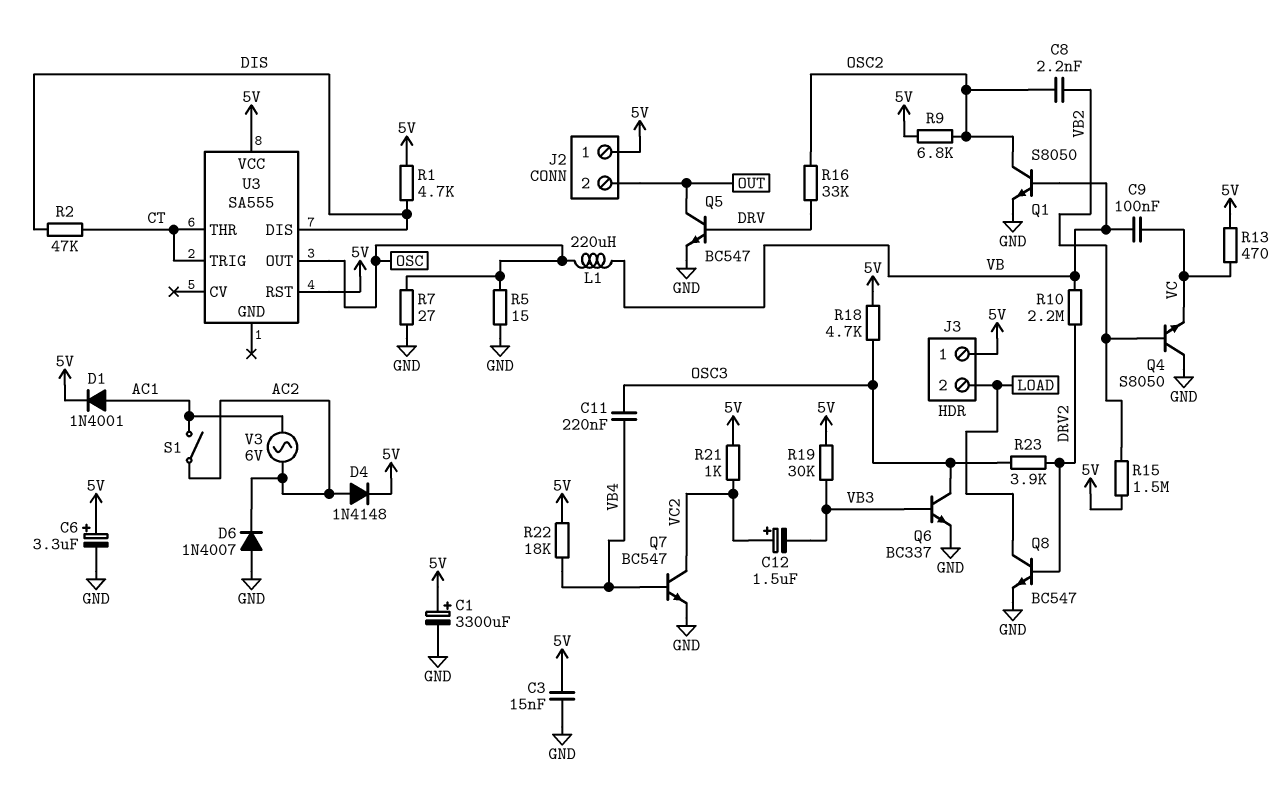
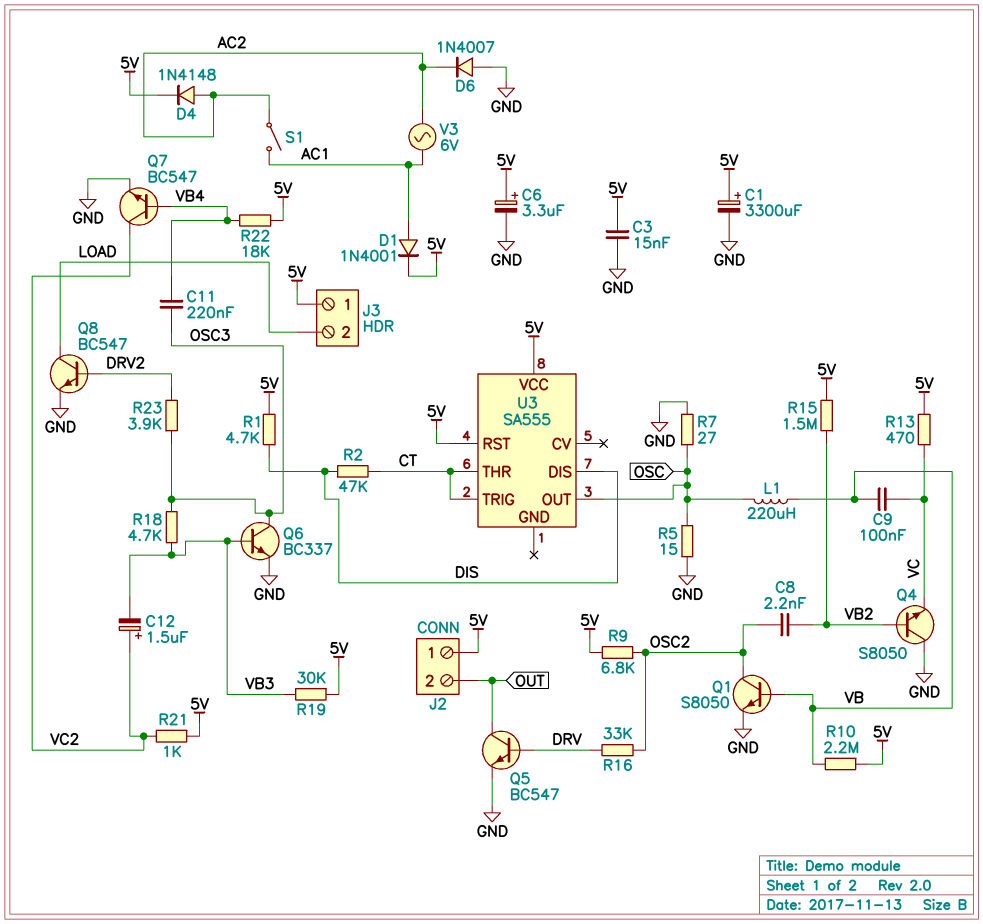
R10: 2.2M (DRV2, VB) -> 2.2M (5V, VB)
R18: 4.7k (5V, OSC3) -> 4.7k (OSC3, VB3)

